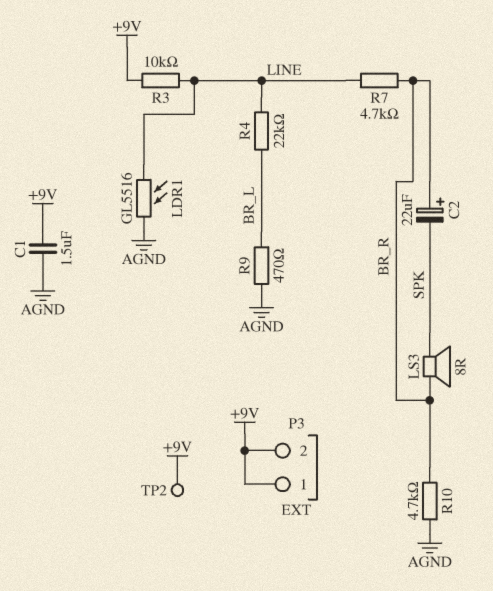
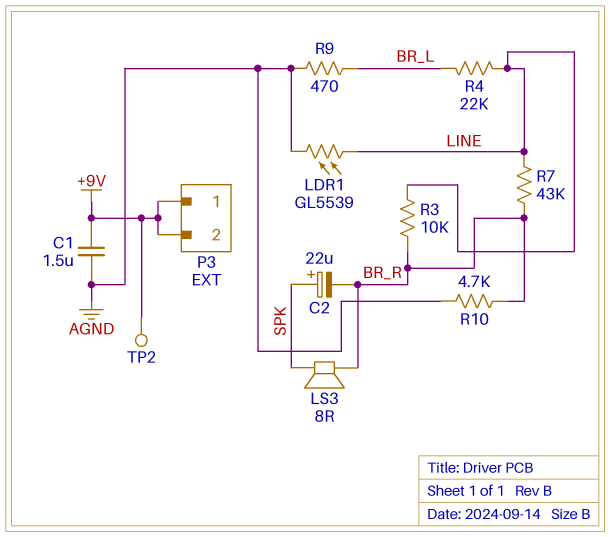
C2: 22uF (plus BR_R, minus SPK) -> 22uF (plus SPK, minus BR_R)
LDR1: GL5516 (AGND, LINE) -> GL5539 (AGND, LINE)
R3: 10k (+9V, LINE) -> 10k (BR_R, LINE)
R7: 4.7k (BR_R, LINE) -> 43k (BR_R, LINE)

